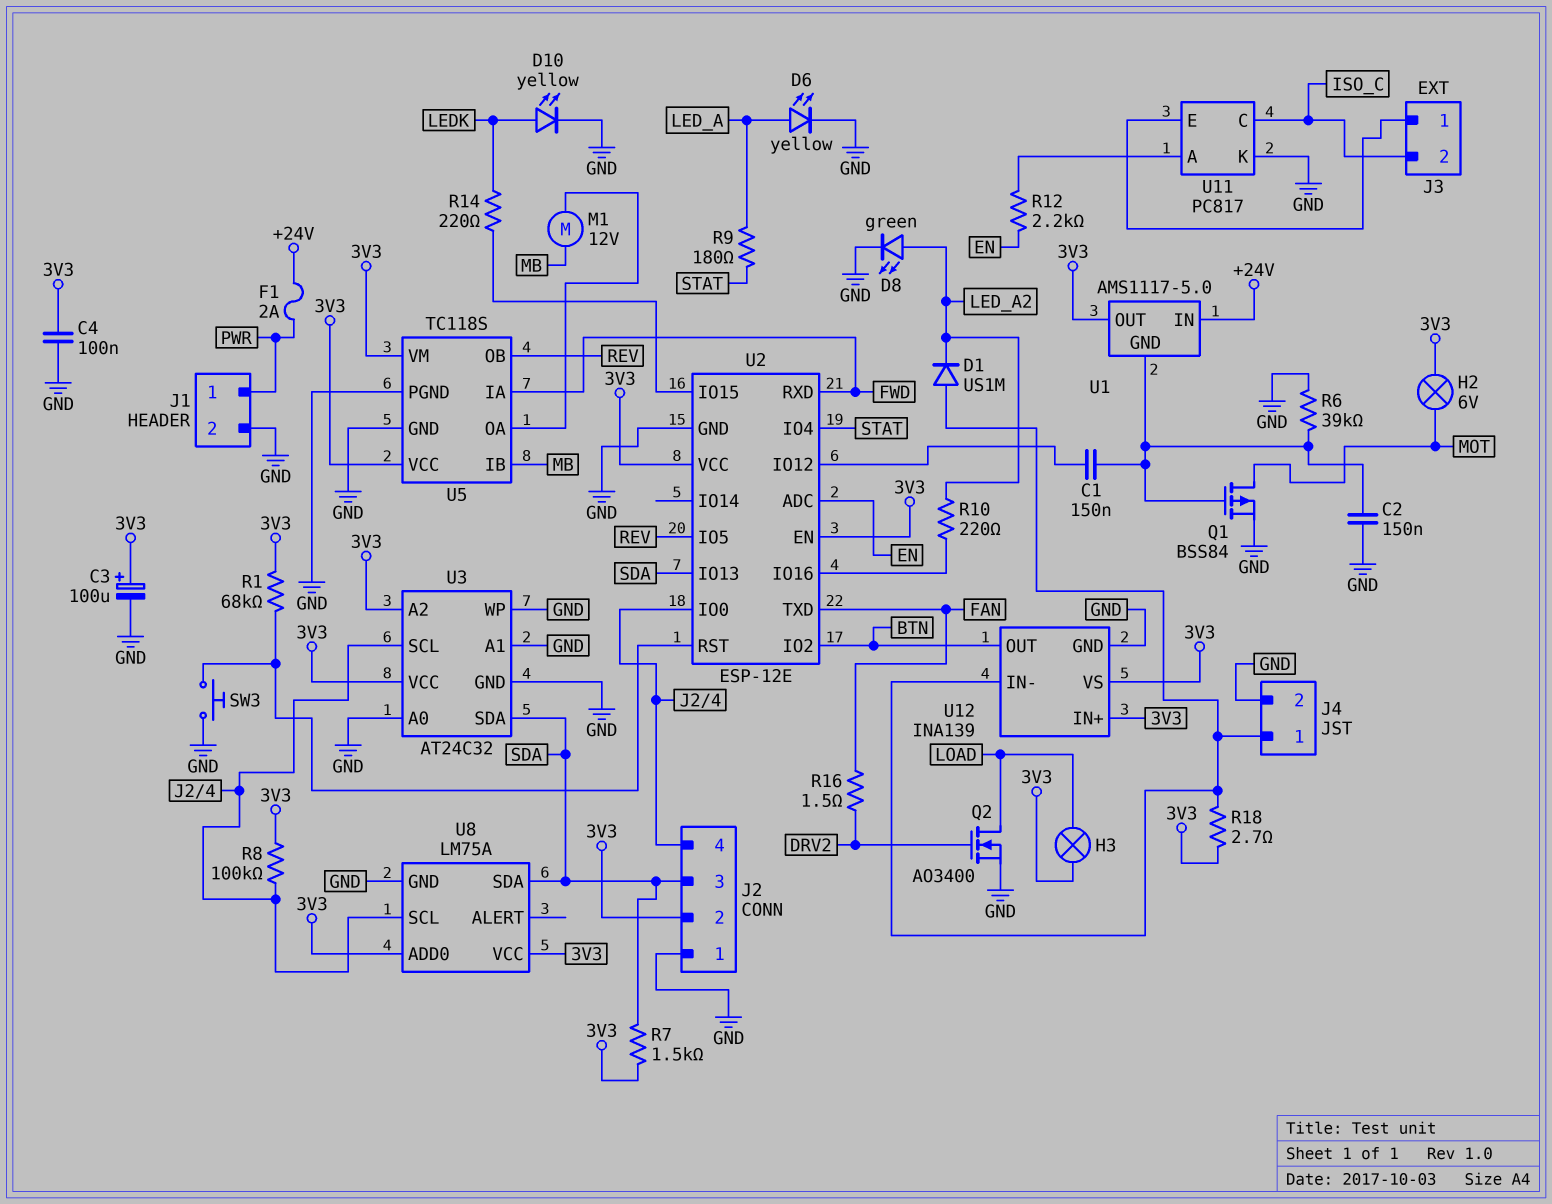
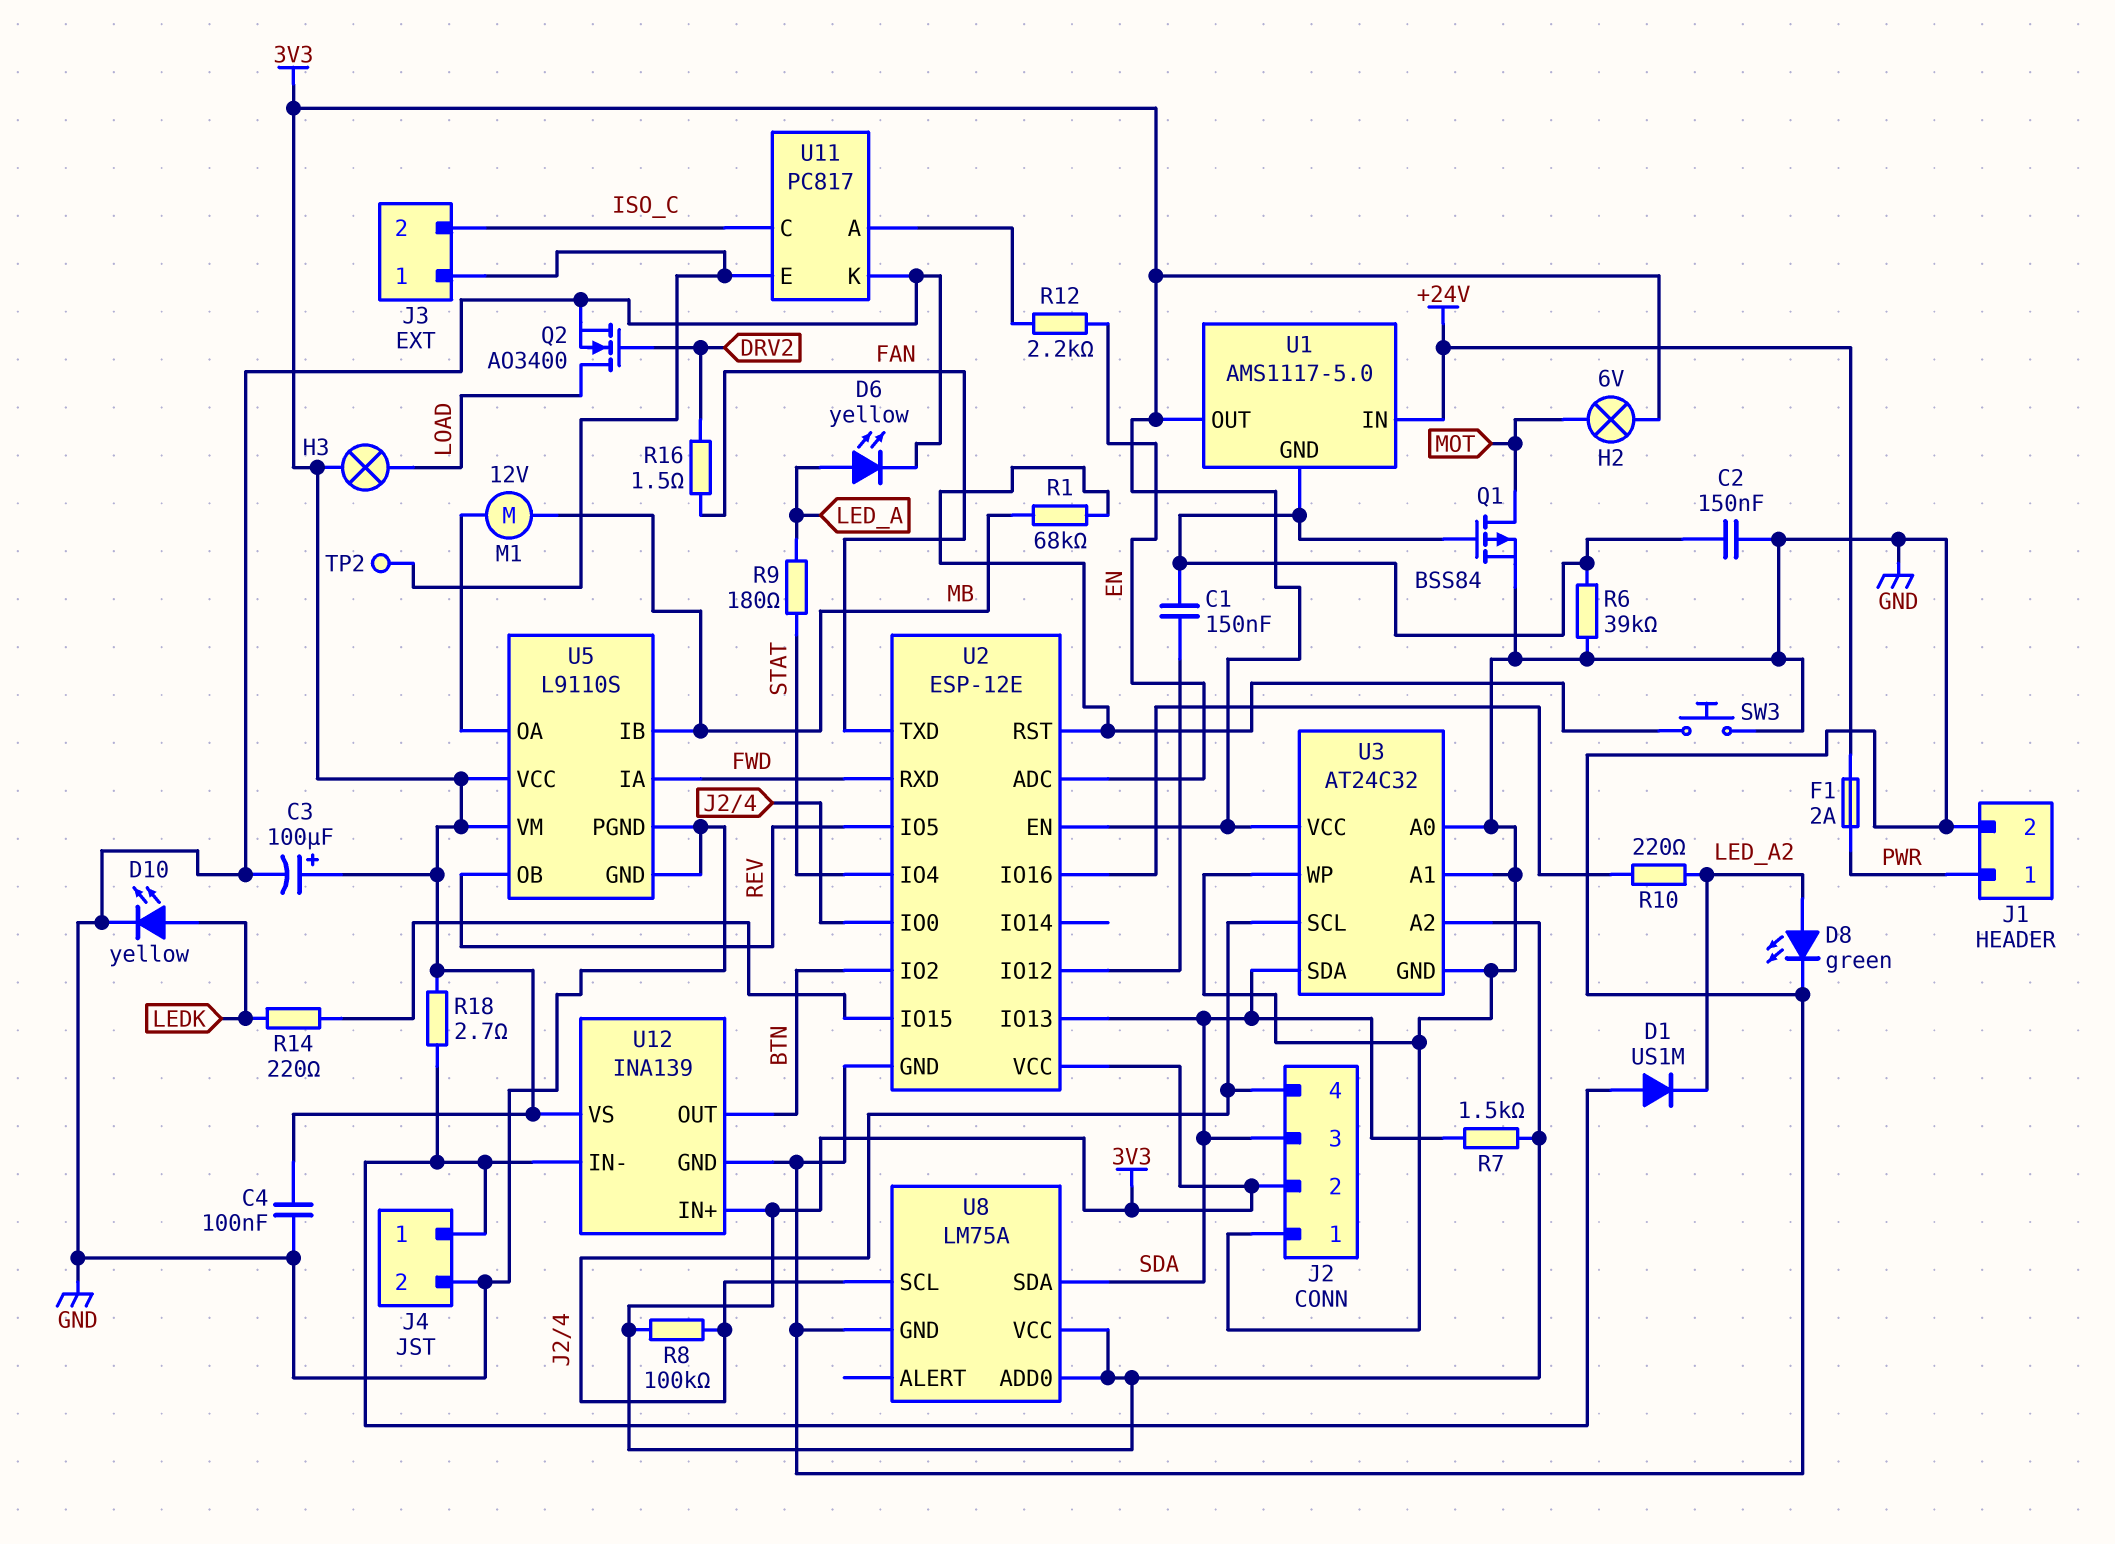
R1: 68k (3V3, U2/RST) -> 68k (MB, U2/RST)
TP2: none -> test point (J3/1)
U5: TC118S -> L9110S

